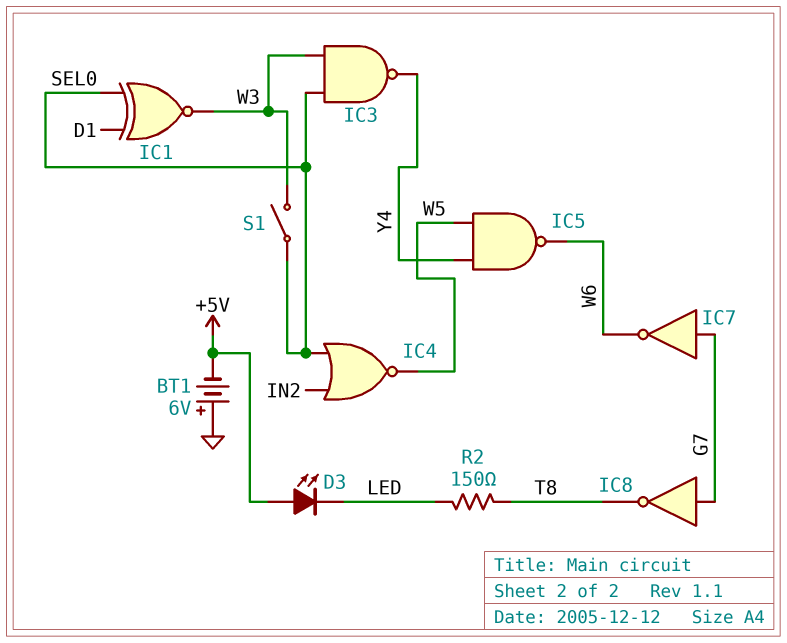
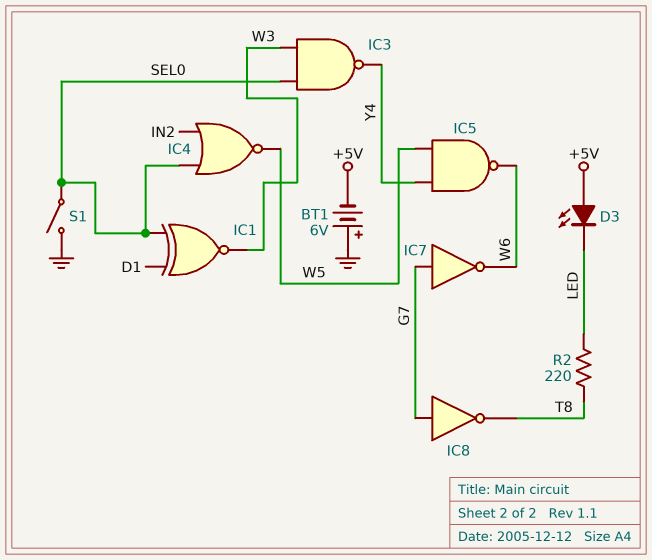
R2: 150 (LED, T8) -> 220 (LED, T8)
S1: switch (SEL0, W3) -> switch (GND, SEL0)

